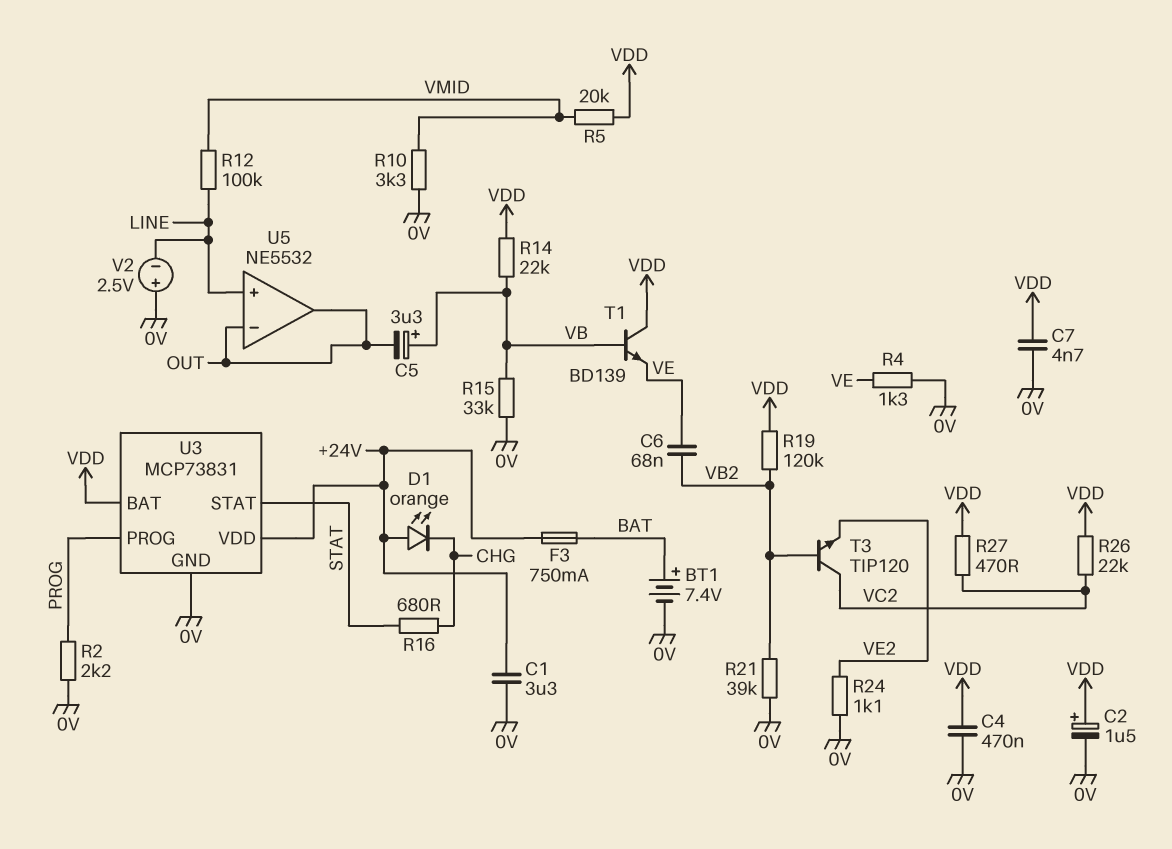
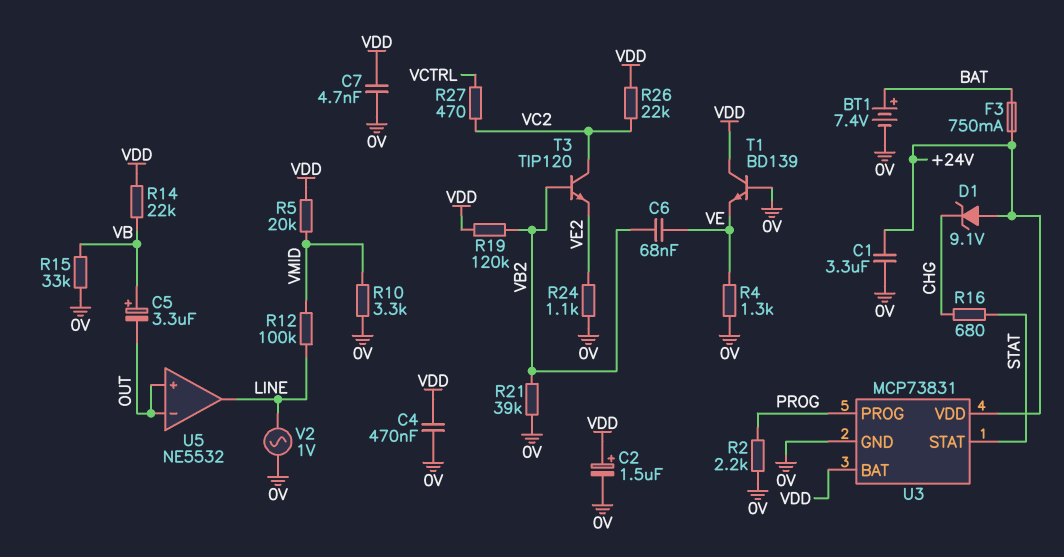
D1: LED orange (A +24V, K CHG) -> zener 9.1V (A +24V, K CHG)
R27: 470 (VC2, VDD) -> 470 (VC2, VCTRL)
T1: NPN BD139 (B VB, C VDD, E VE) -> NPN BD139 (B 0V, C VDD, E VE)
U5 pin in+: LINE -> OUT
U5 pin out: OUT -> LINE
V2: 2.5V (plus 0V, minus LINE) -> AC 1V (0V, LINE)

